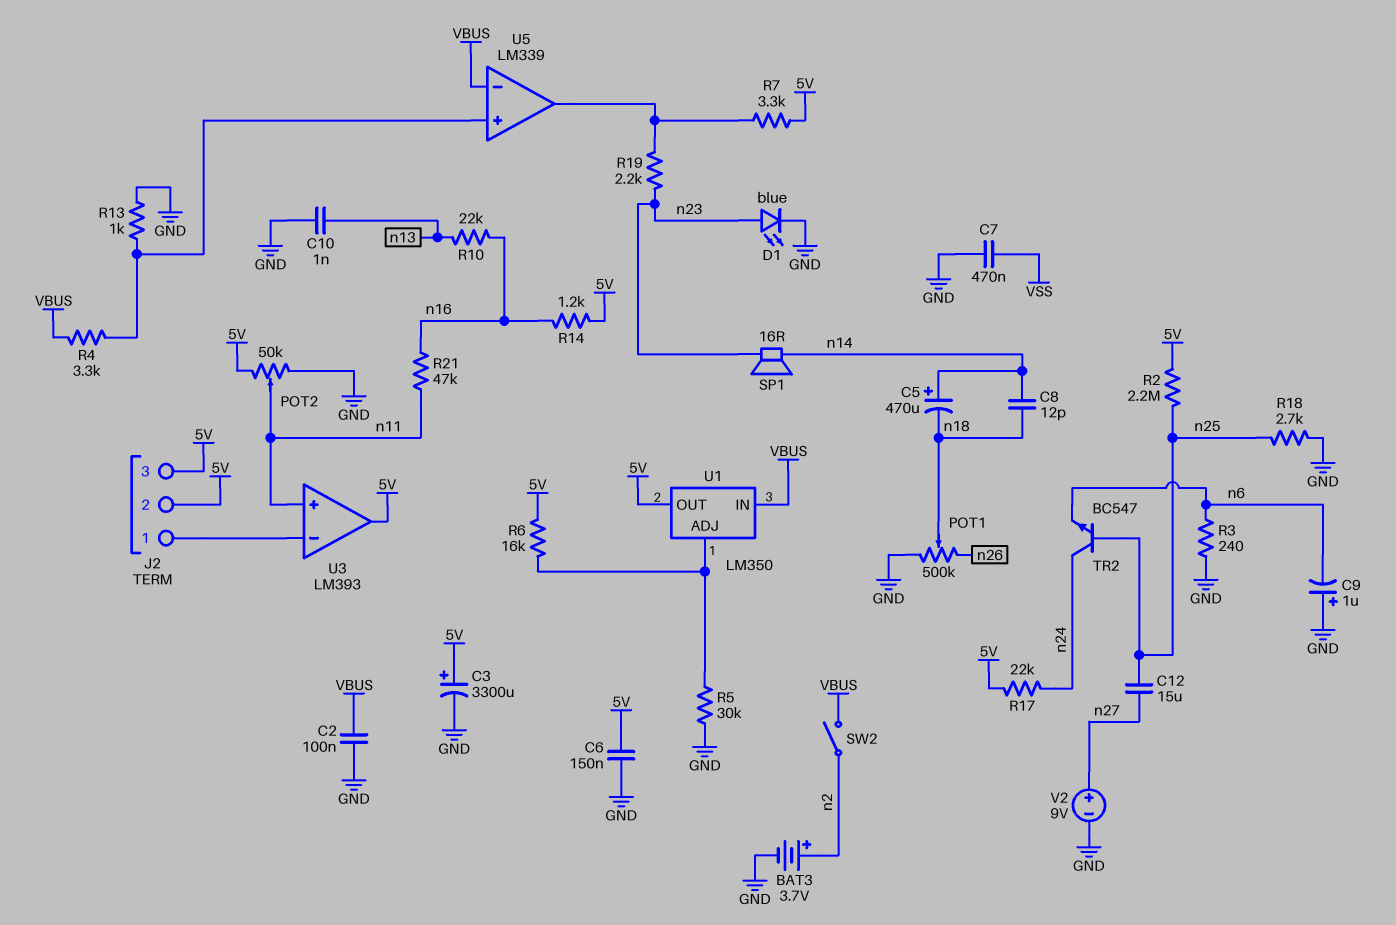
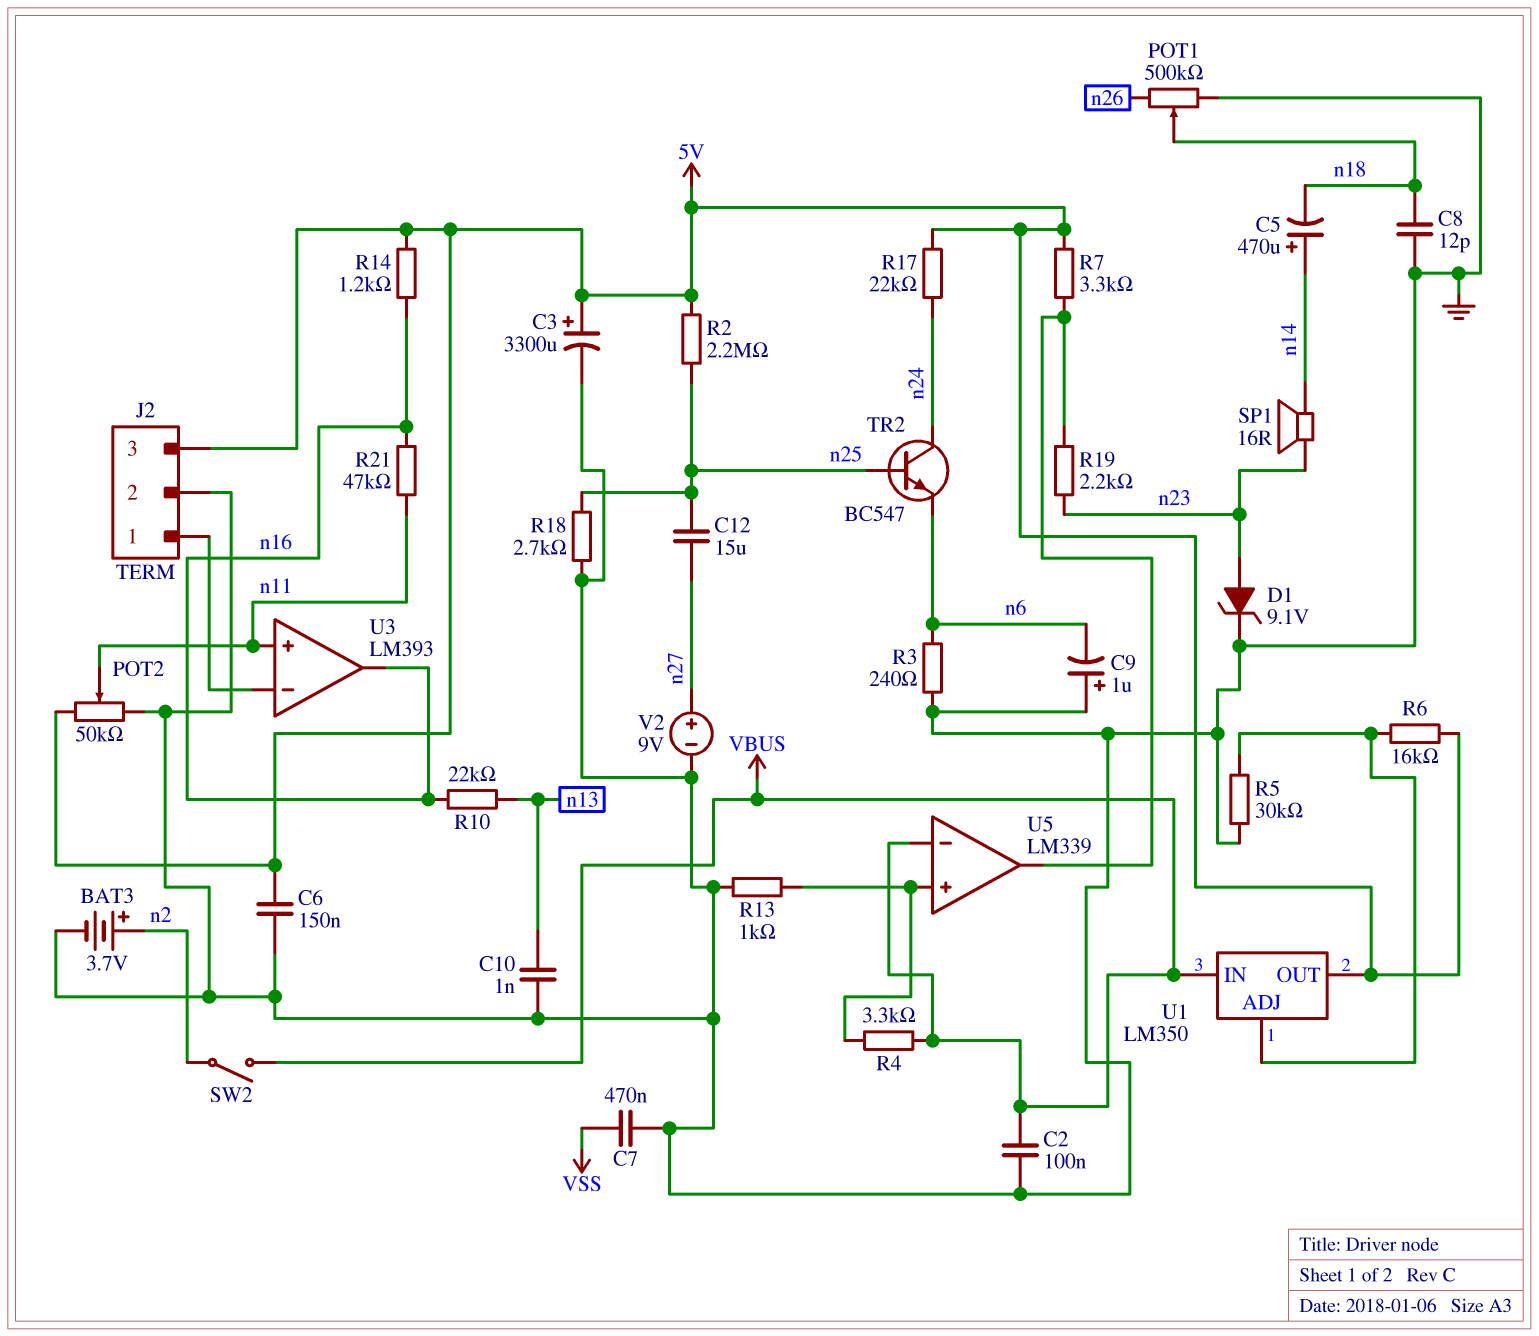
C8: 12pF (n14, n18) -> 12pF (GND, n18)
D1: LED blue (A n23, K GND) -> zener 9.1V (A n23, K GND)
J2 pin 2: 5V -> GND
U3 pin out: 5V -> n16

